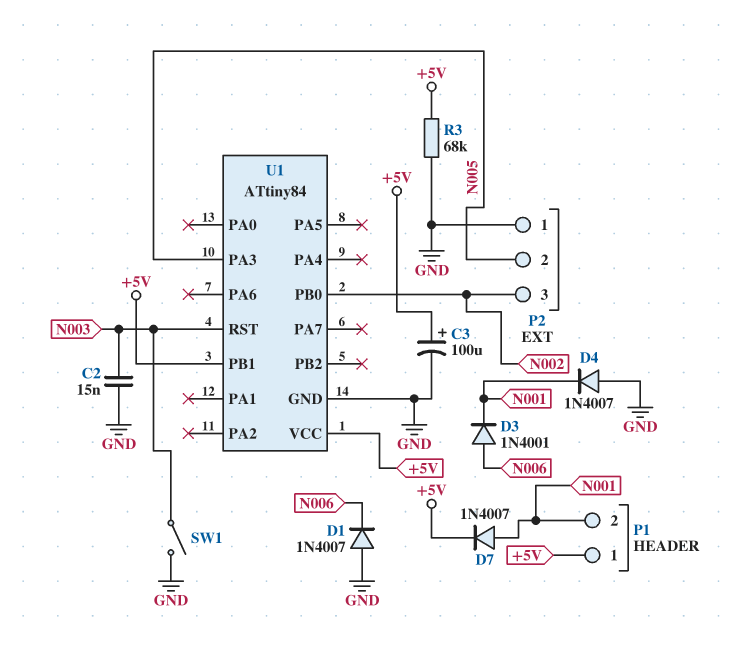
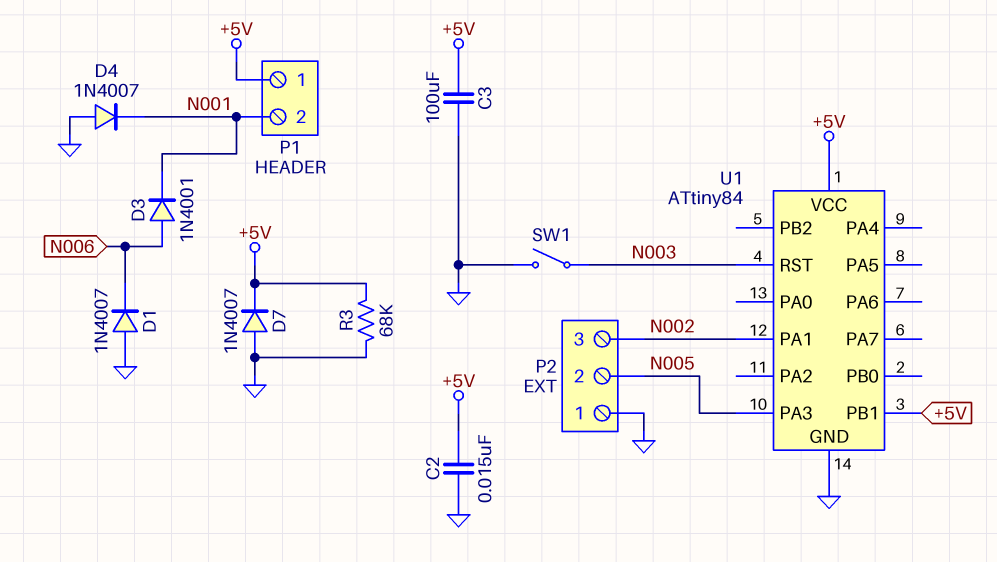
C2: 15nF (GND, N003) -> 15nF (+5V, GND)
C3: 100uF (plus +5V, minus GND) -> 100uF (+5V, GND)
D7: diode 1N4007 (A N001, K +5V) -> diode 1N4007 (A GND, K +5V)
U1 pin PA1: none -> N002
U1 pin PB0: N002 -> none

